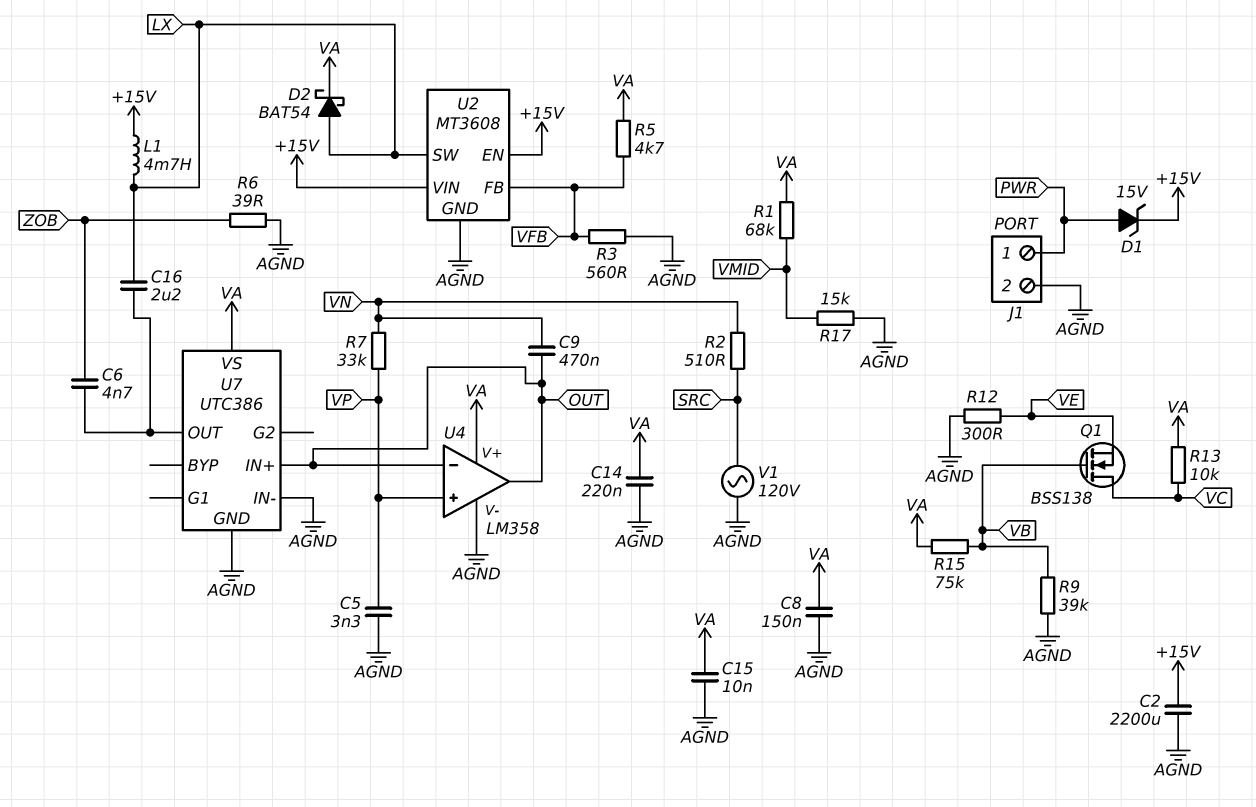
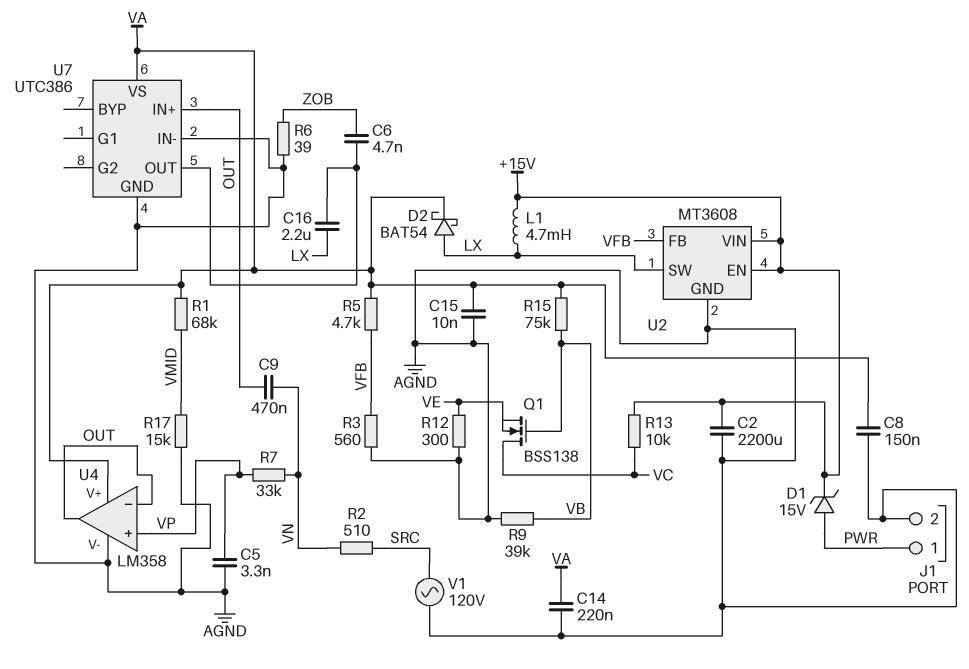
R13: 10k (VA, VC) -> 10k (+15V, VC)

